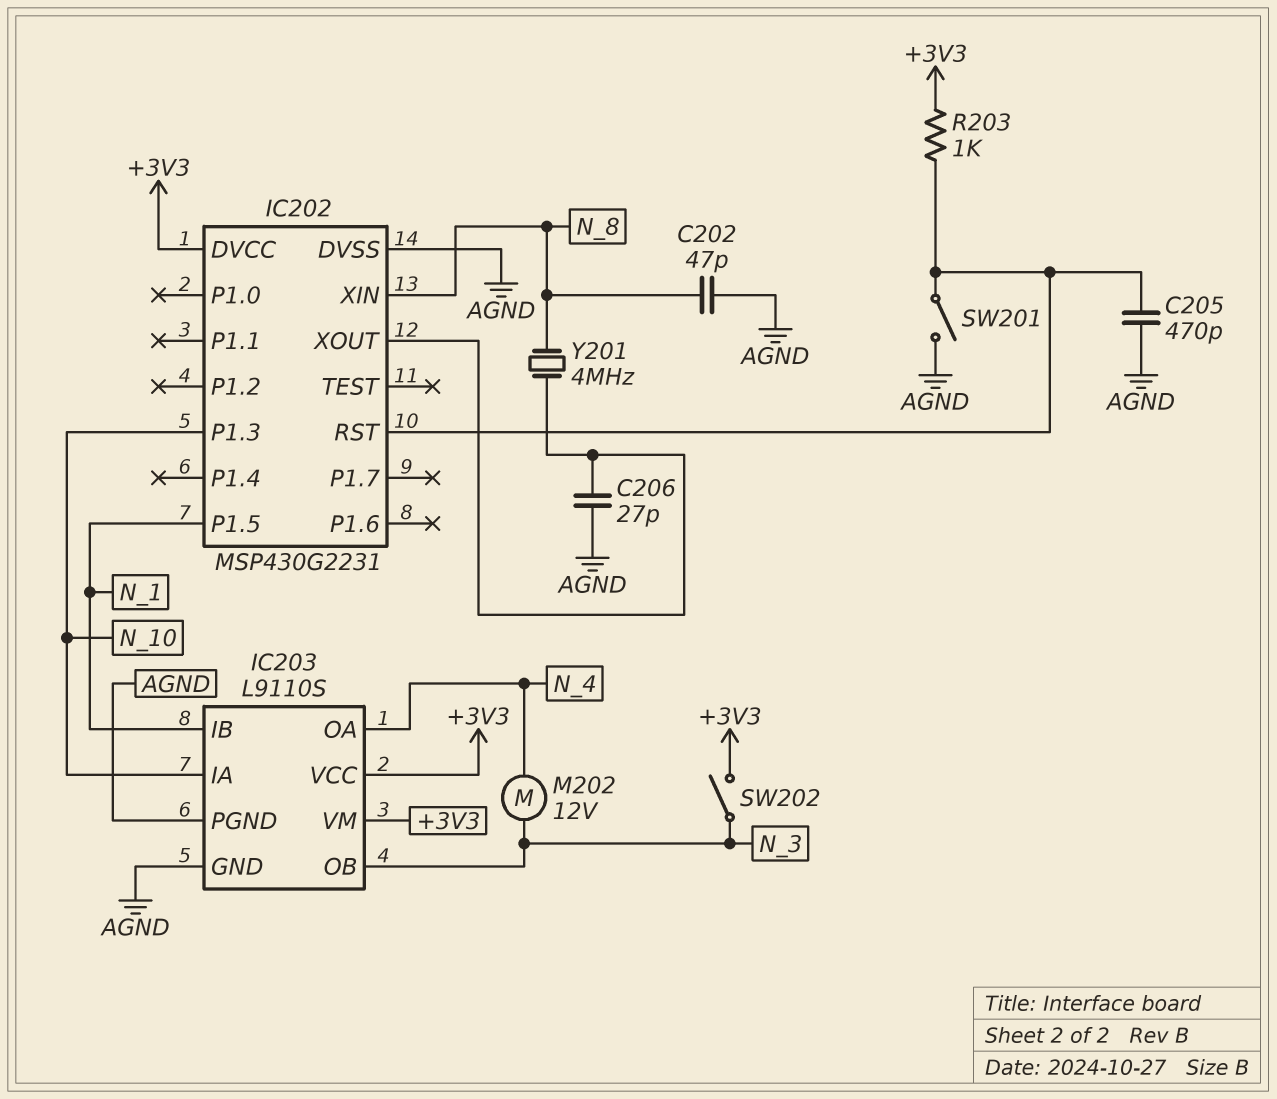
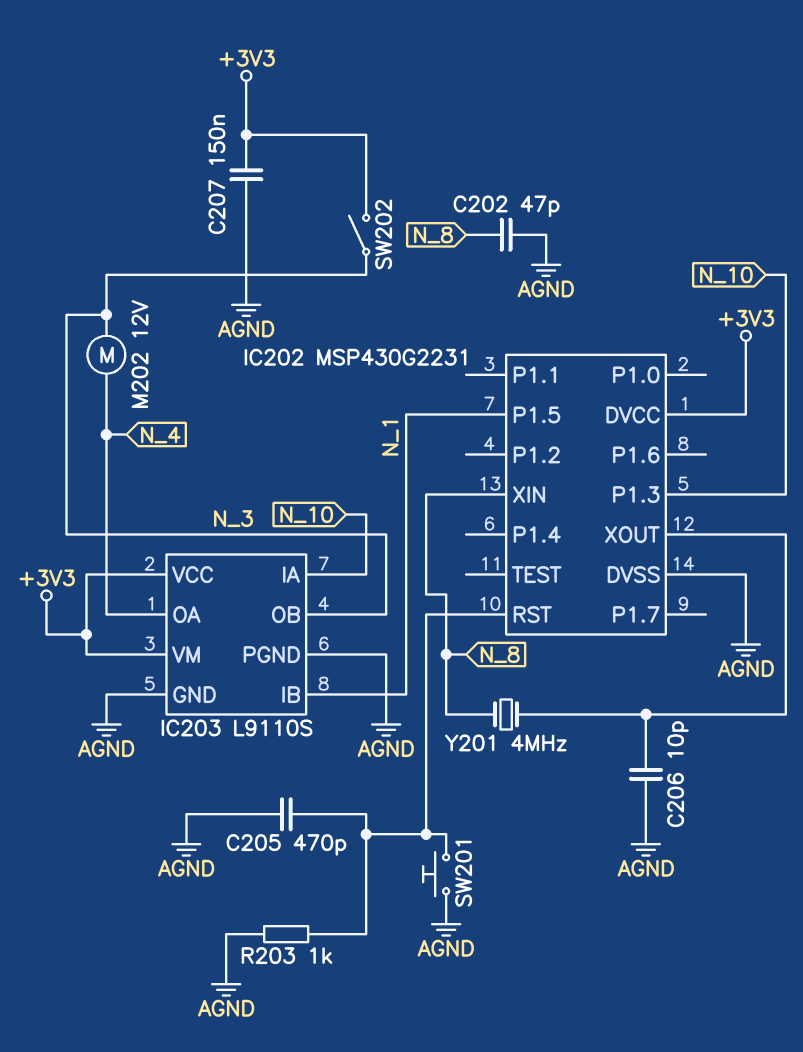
C206: 27pF (AGND, IC202/XOUT) -> 10pF (AGND, IC202/XOUT)
C207: none -> 150nF (+3V3, AGND)
R203: 1k (+3V3, IC202/RST) -> 1k (AGND, IC202/RST)
SW201: switch (AGND, IC202/RST) -> button (AGND, IC202/RST)

